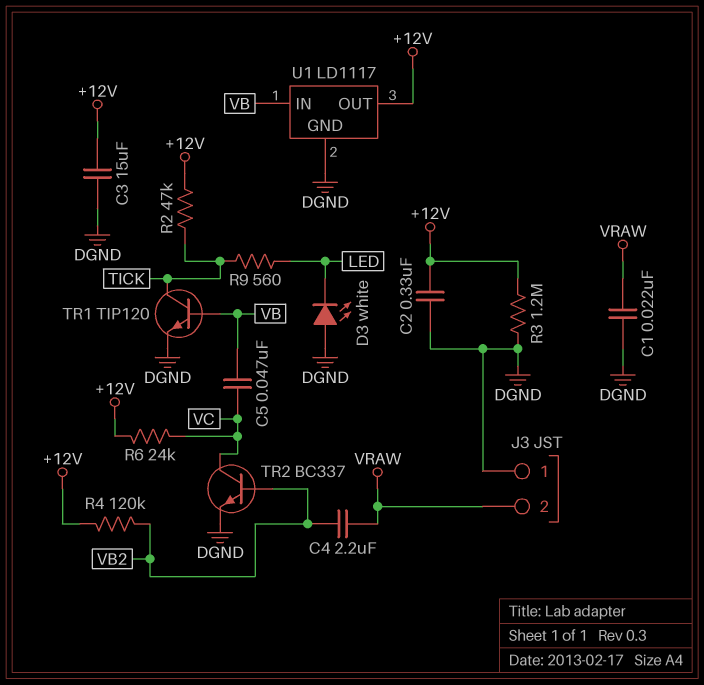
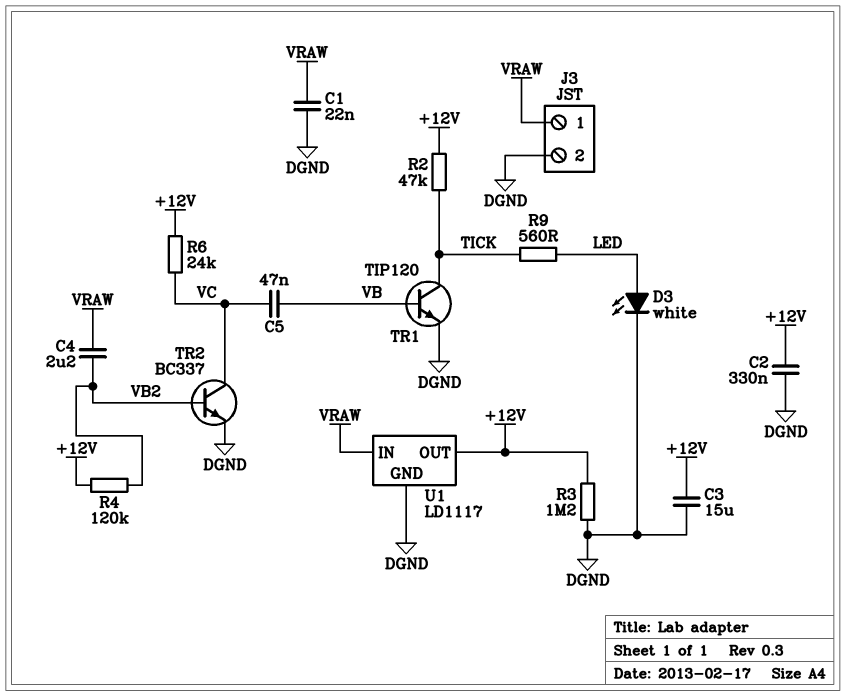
D3: LED white (A DGND, K LED) -> LED white (A LED, K DGND)
J3 pin 1: DGND -> VRAW
J3 pin 2: VRAW -> DGND
U1 pin IN: VB -> VRAW

